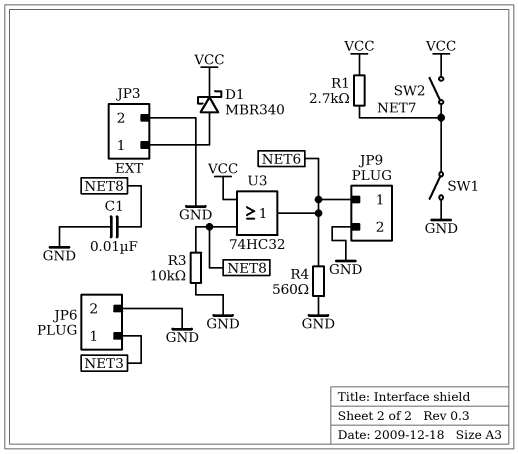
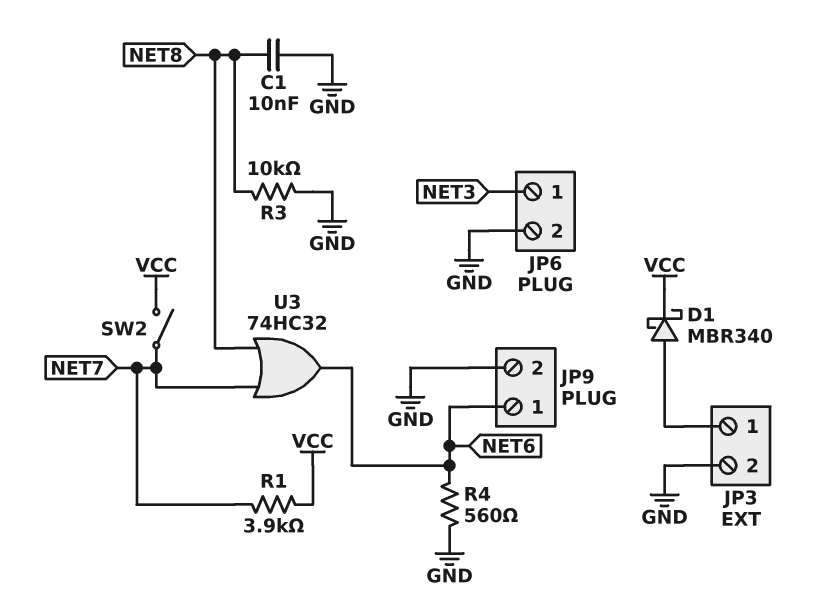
R1: 2.7k (NET7, VCC) -> 3.9k (NET7, VCC)
SW1: switch (GND, NET7) -> none
U3: OR 74HC32 (in NET8, in VCC, out NET6) -> OR 74HC32 (in NET7, in NET8, out NET6)

